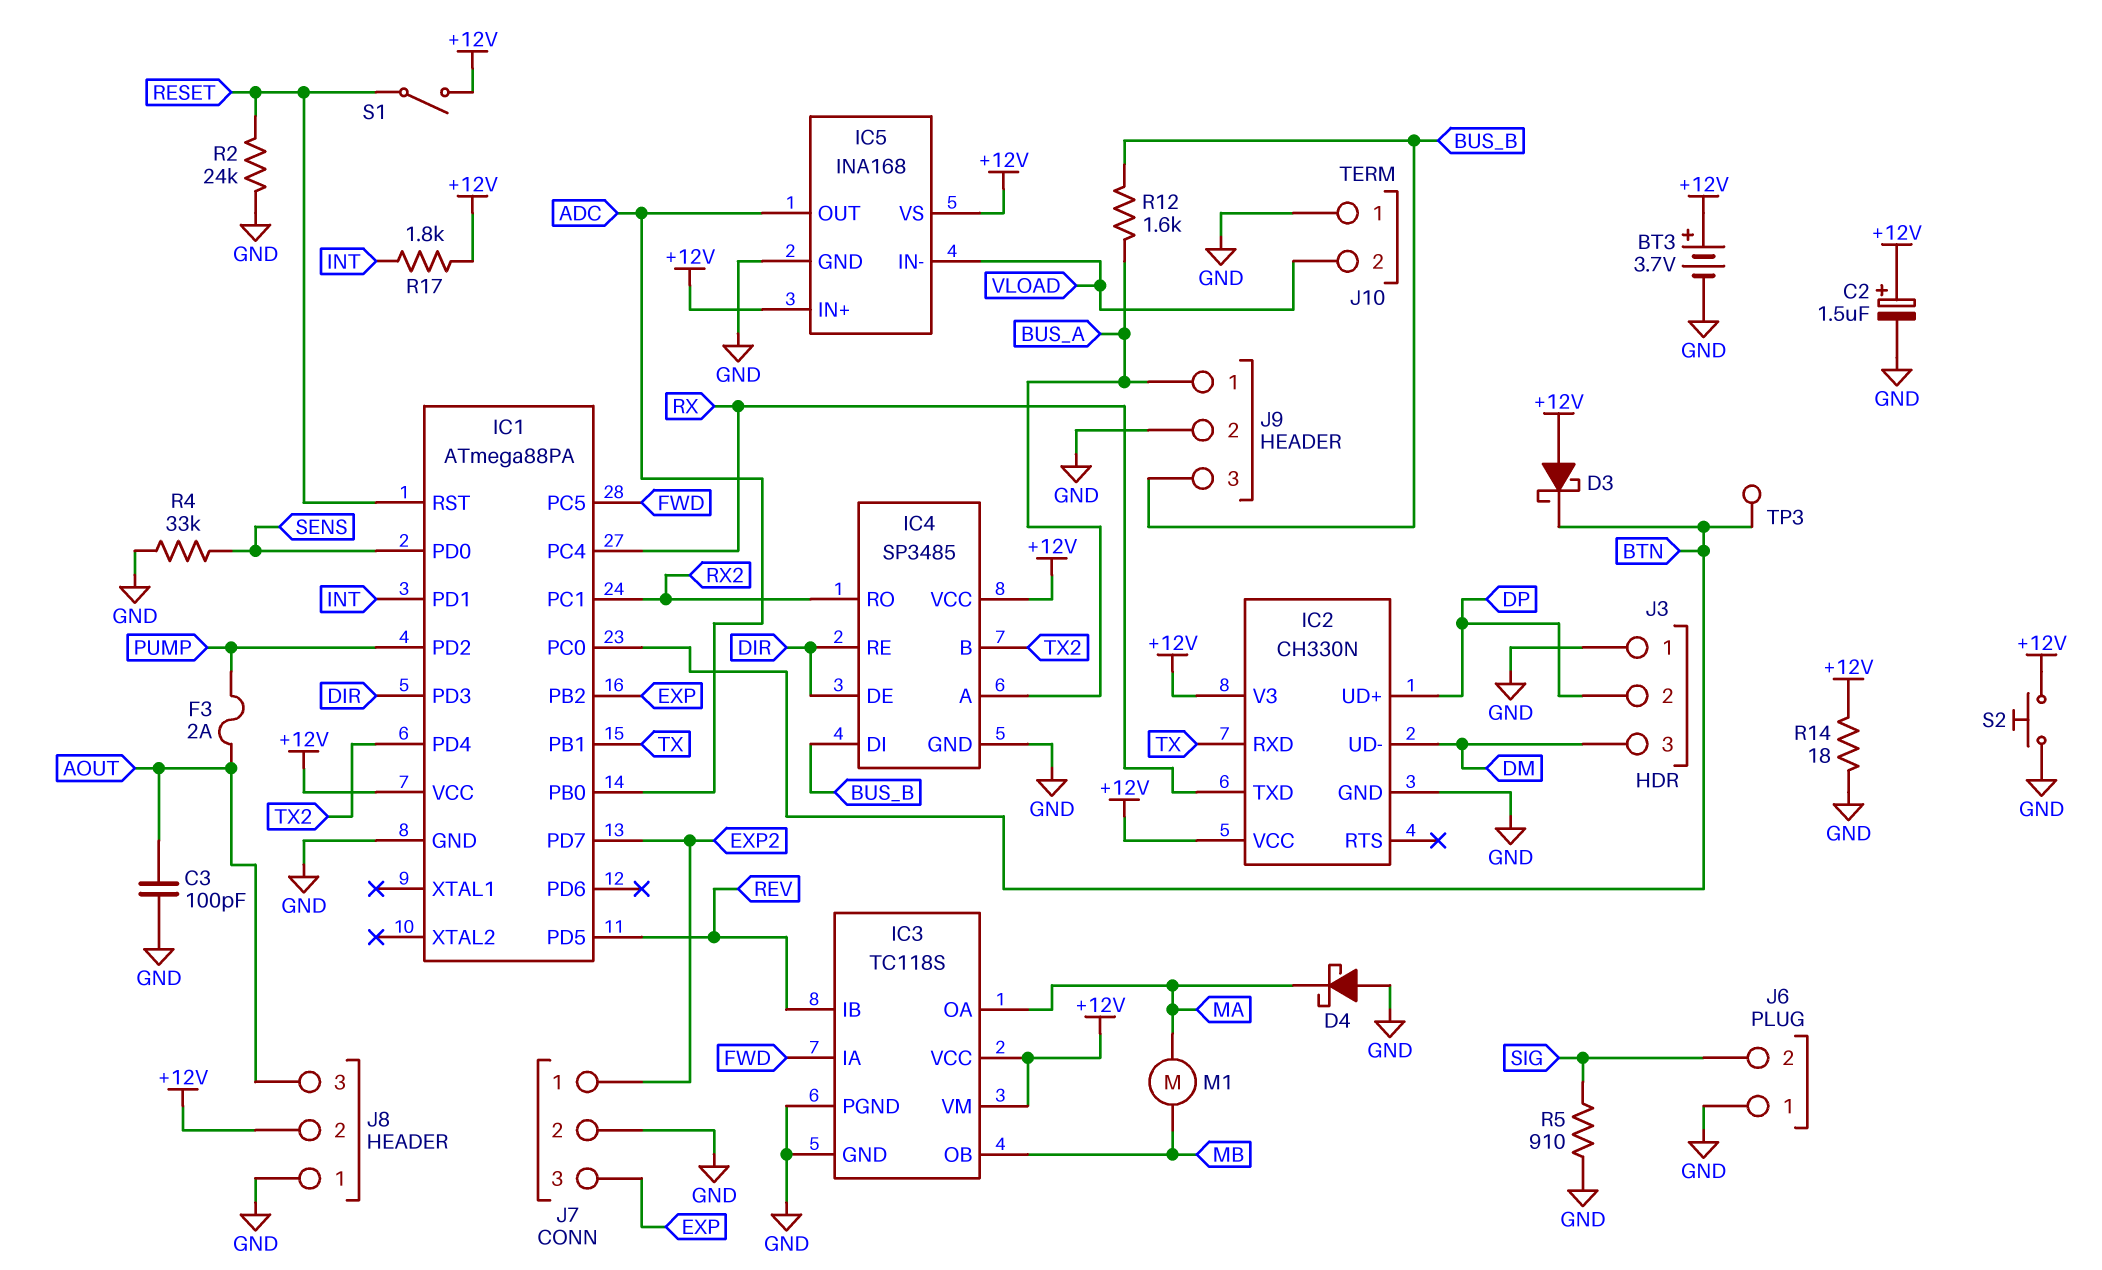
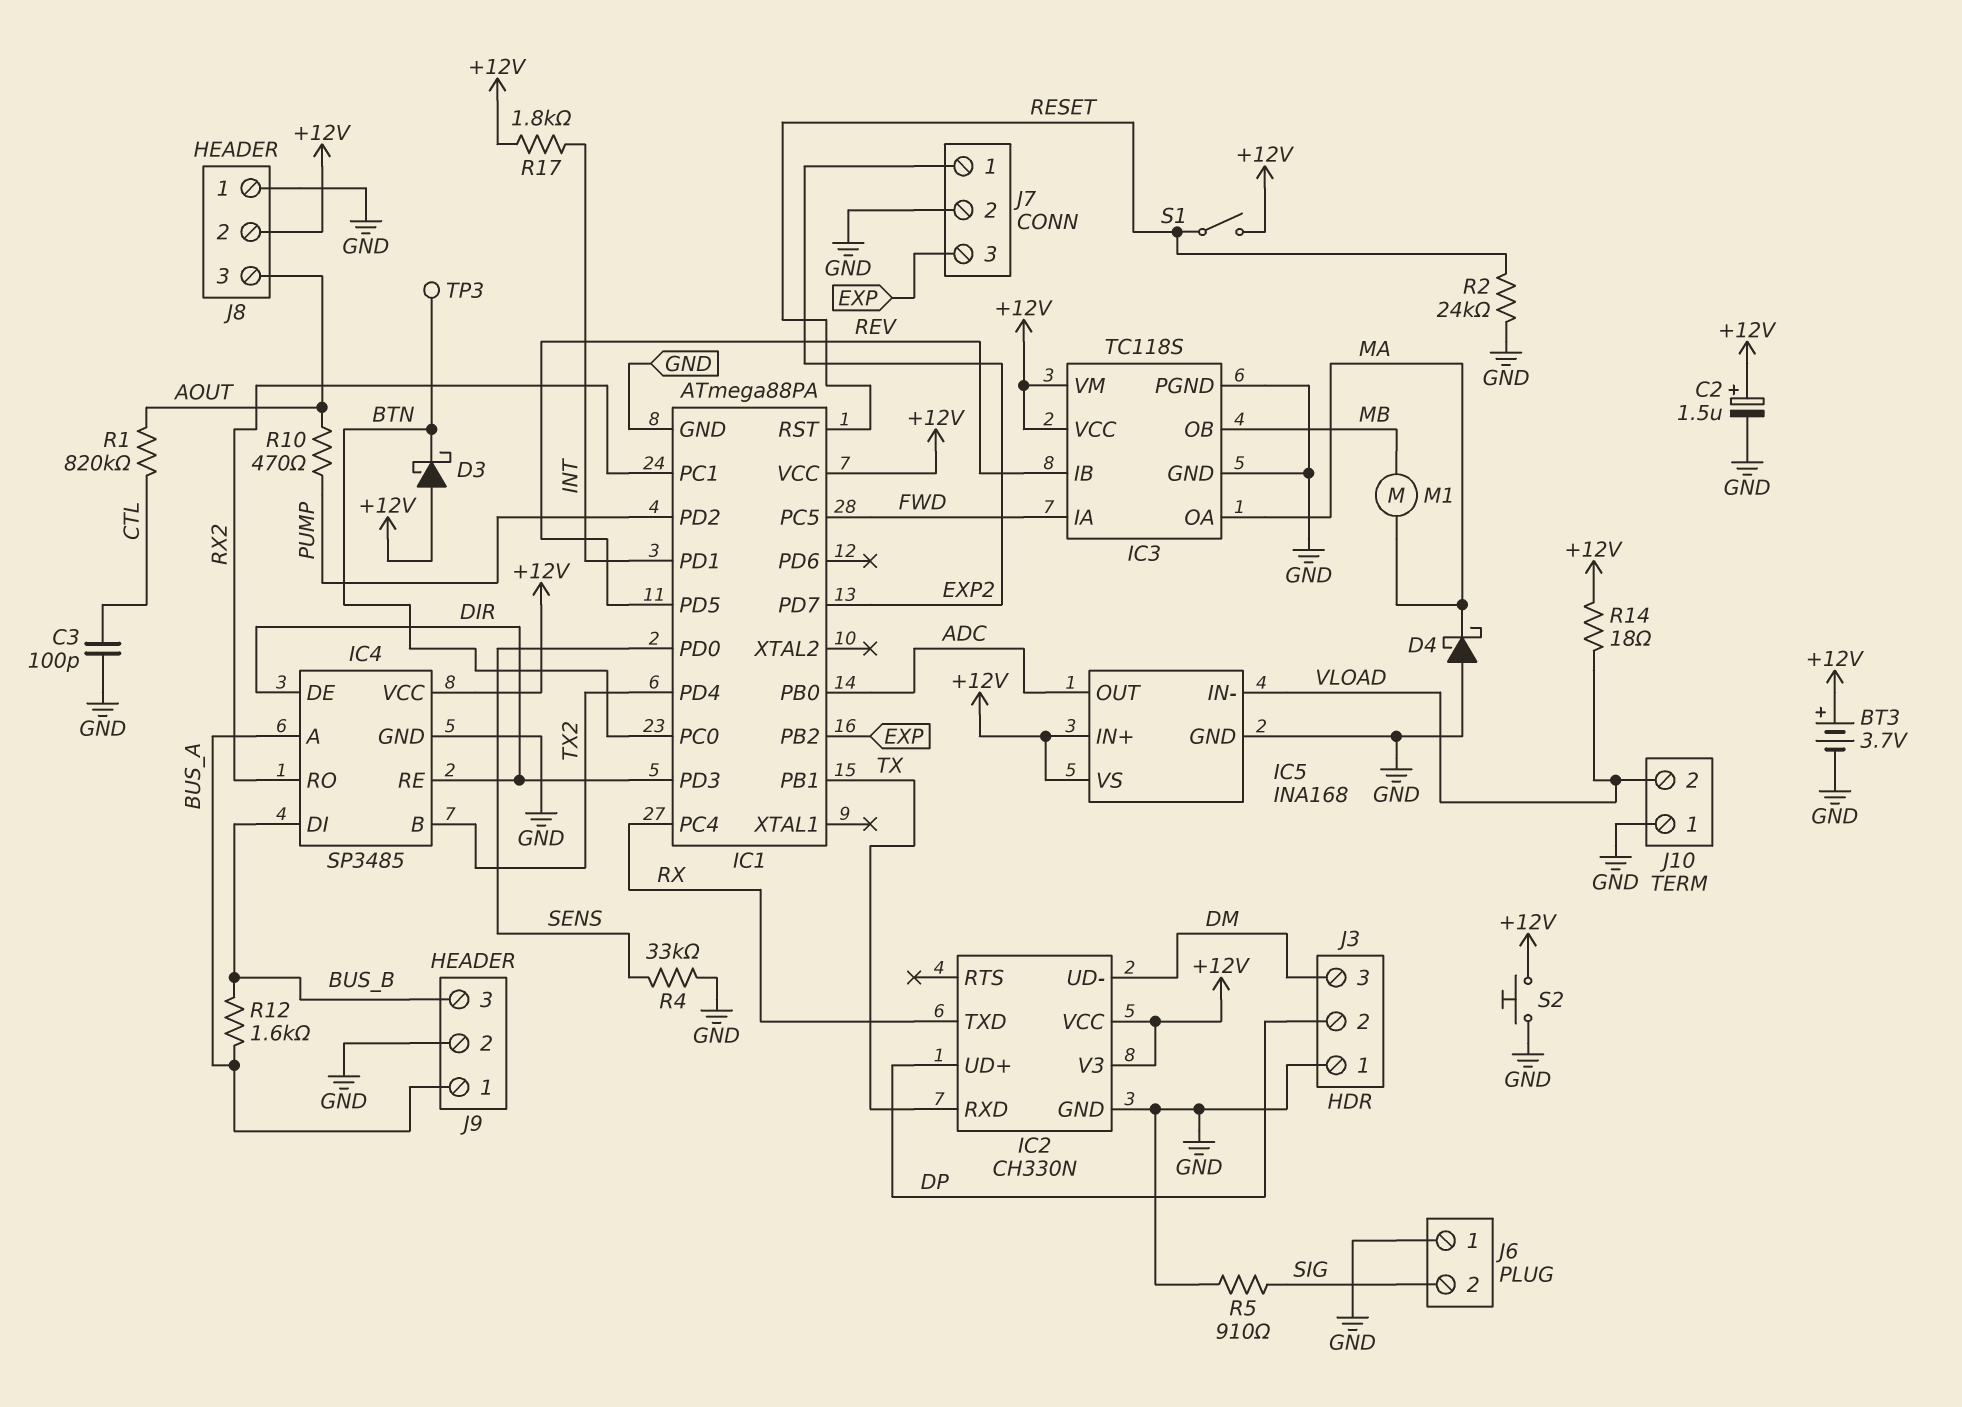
C3: 100pF (AOUT, GND) -> 100pF (CTL, GND)
F3: 2A (AOUT, PUMP) -> none
R1: none -> 820k (AOUT, CTL)
R10: none -> 470 (AOUT, PUMP)
R14: 18 (+12V, GND) -> 18 (+12V, VLOAD)

